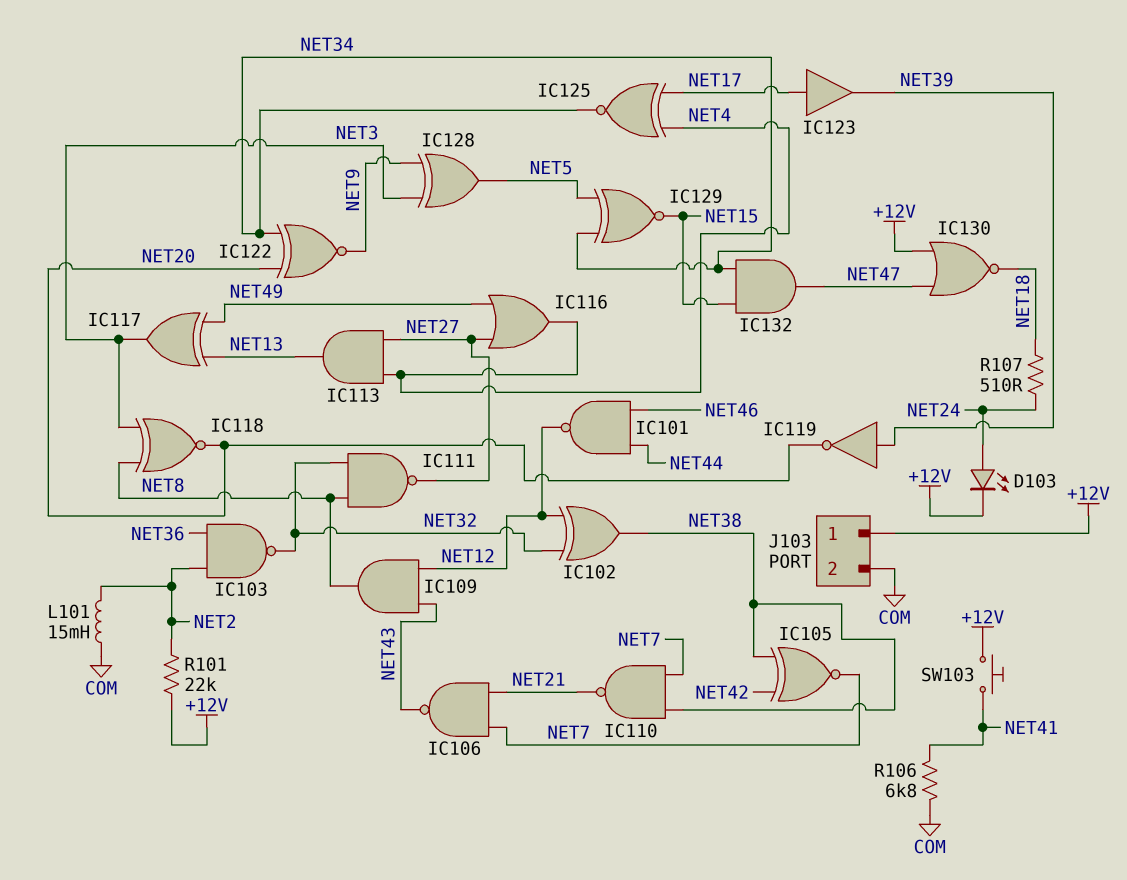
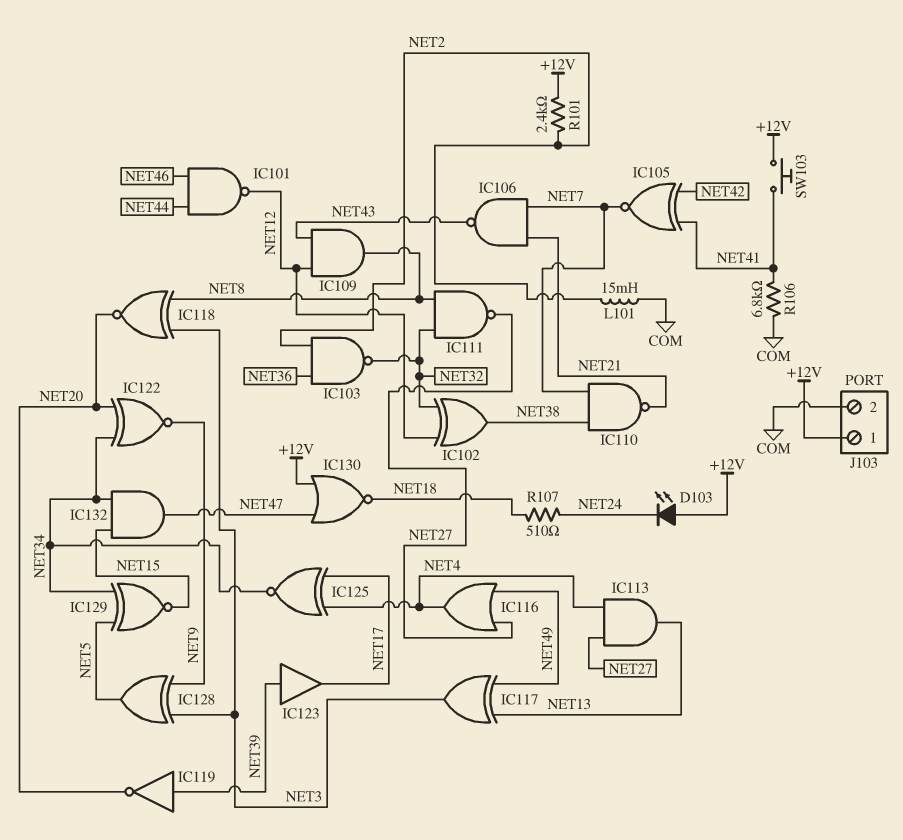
D103: LED (A NET24, K +12V) -> LED (A +12V, K NET24)
IC105: XNOR (in NET38, in NET42, out NET7) -> XNOR (in NET41, in NET42, out NET7)
IC123: buffer (in NET17, out NET39) -> buffer (in NET39, out NET17)
R101: 22k (+12V, NET2) -> 2.4k (+12V, NET2)

